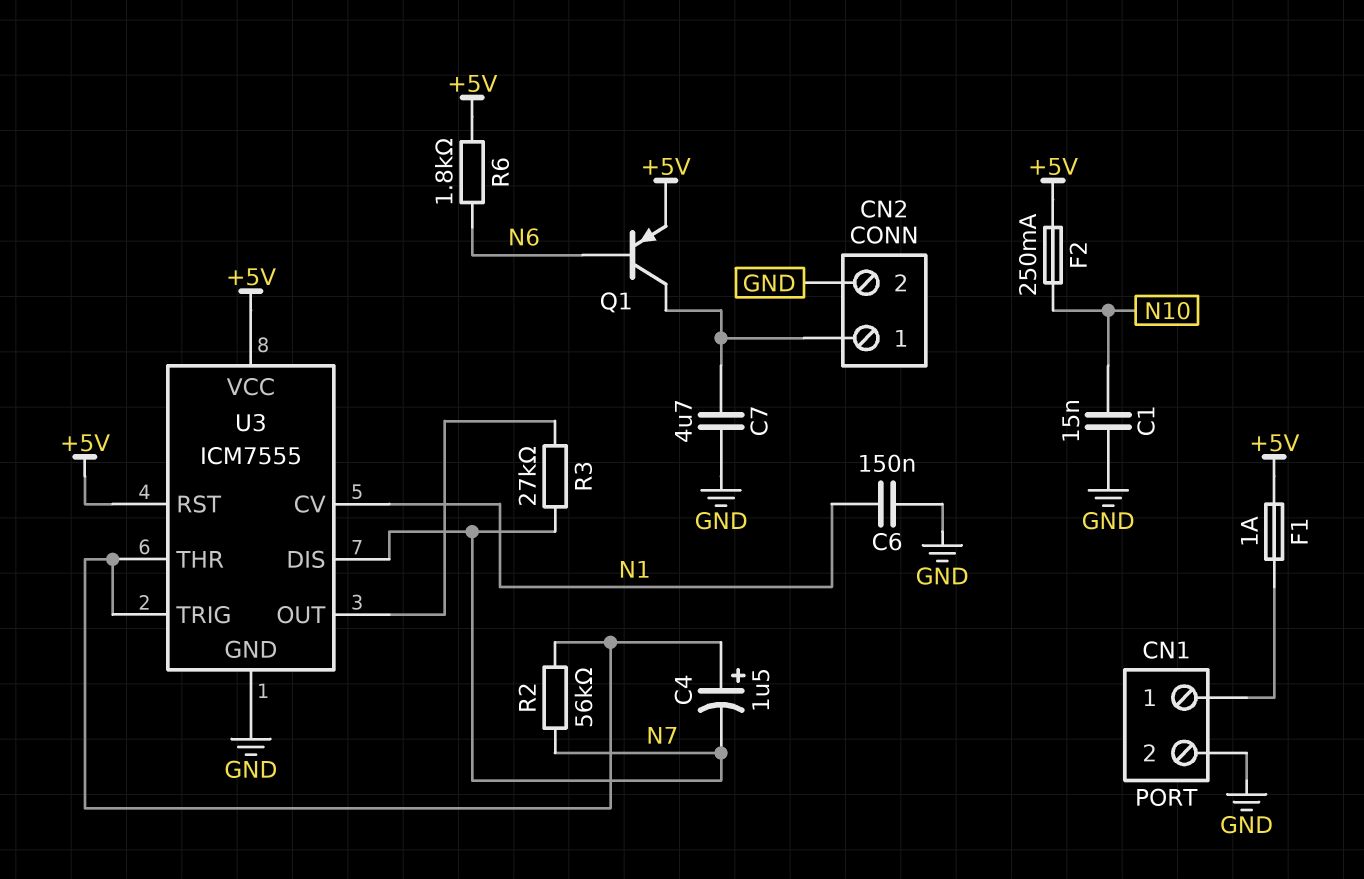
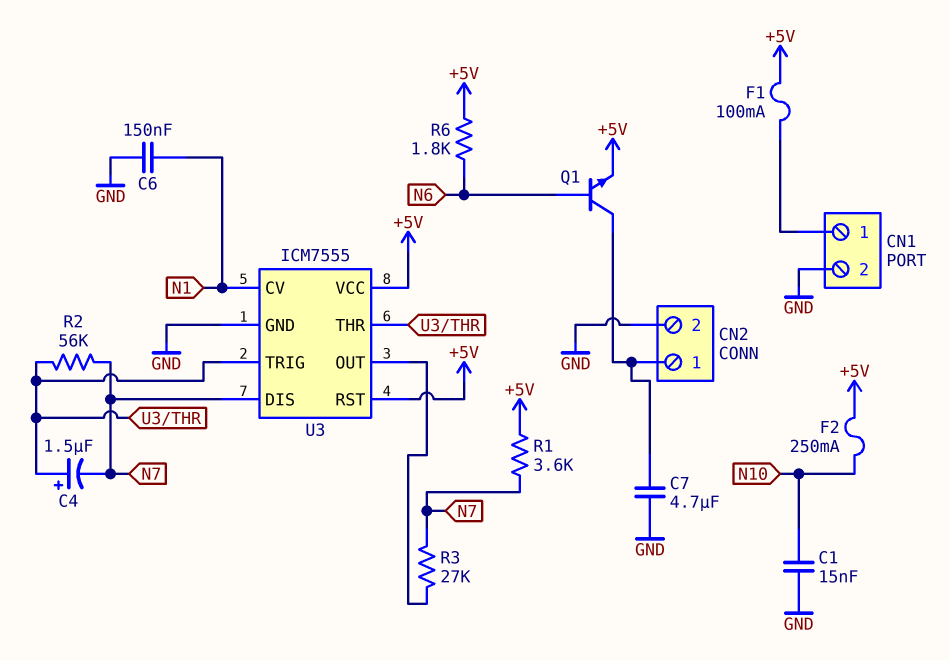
F1: 1A (+5V, CN1/1) -> 100mA (+5V, CN1/1)
Q1: PNP (B N6, C CN2/1, E +5V) -> NPN (B N6, C CN2/1, E +5V)
R1: none -> 3.6k (+5V, N7)

